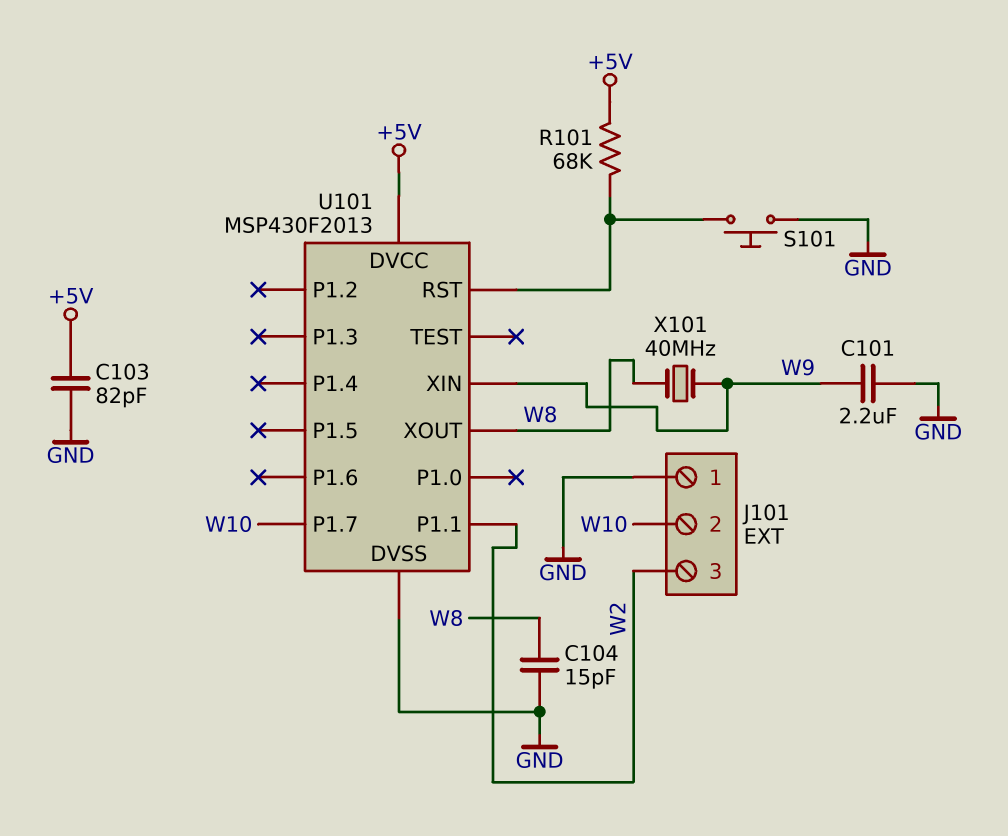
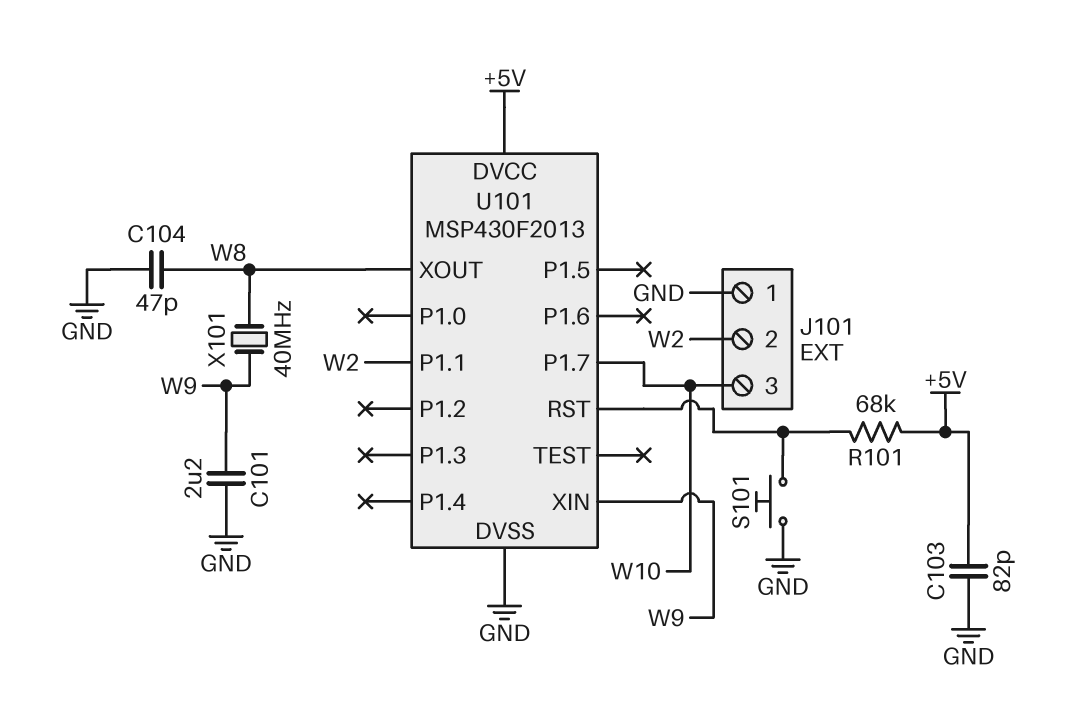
C104: 15pF (GND, W8) -> 47pF (GND, W8)
J101 pin 2: W10 -> W2
J101 pin 3: W2 -> W10

